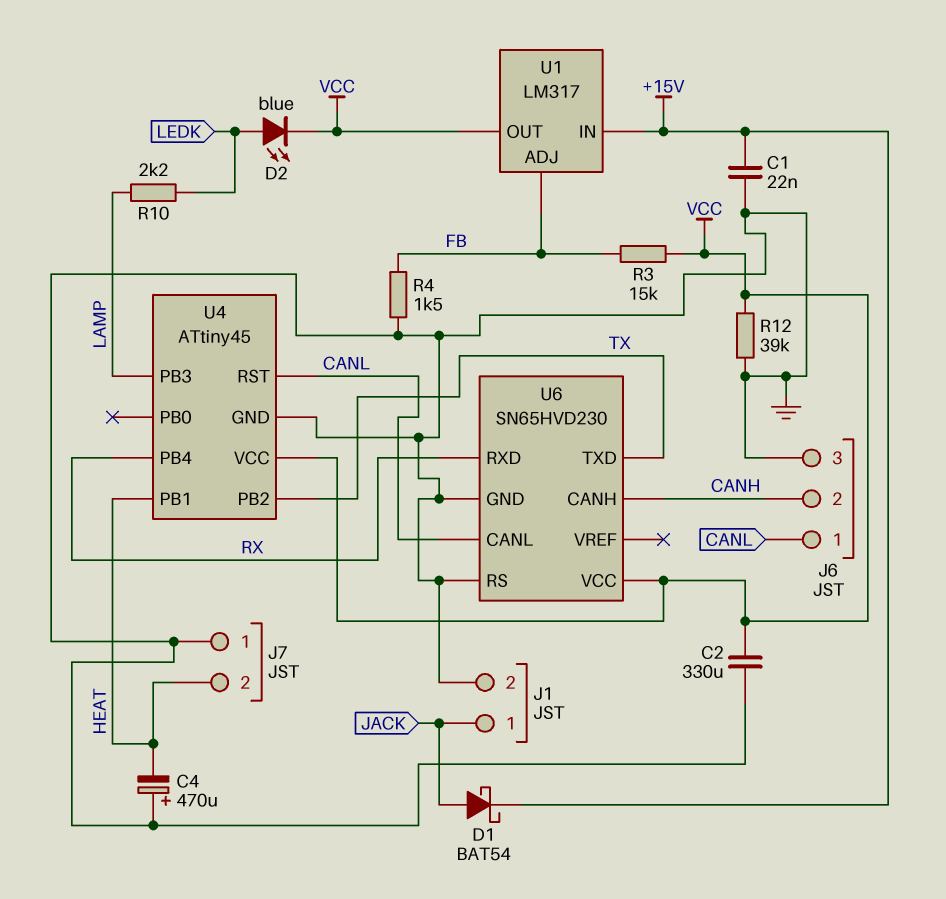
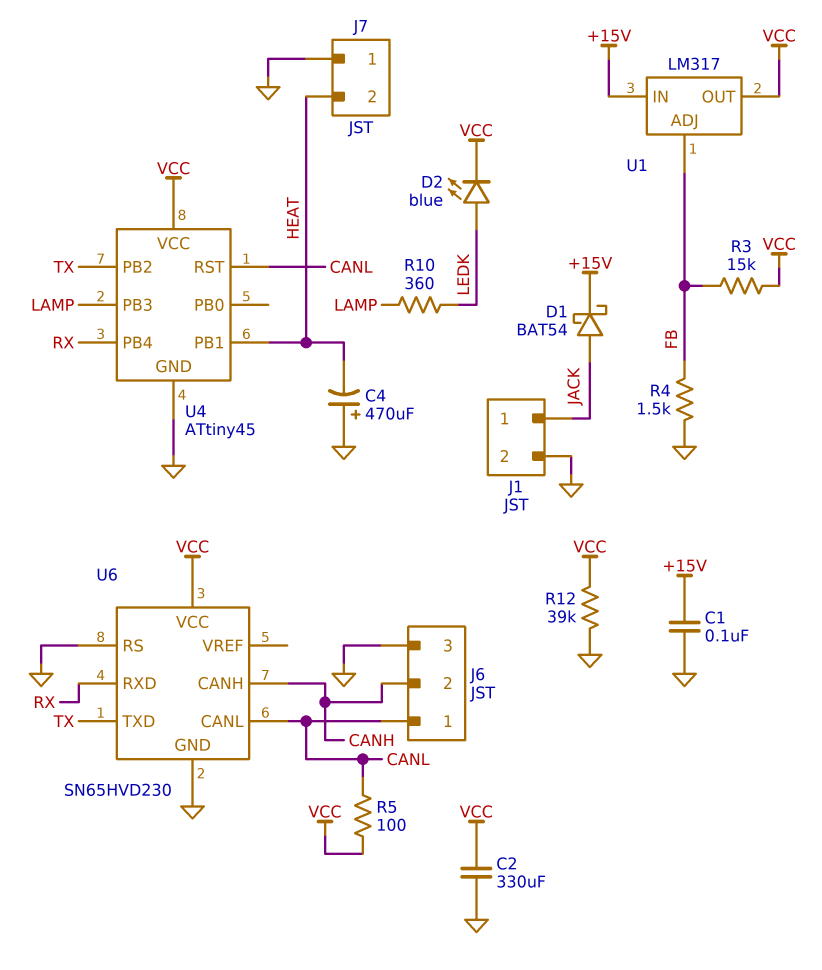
C1: 22nF (+15V, GND) -> 100nF (+15V, GND)
R5: none -> 100 (CANL, VCC)
R10: 2.2k (LAMP, LEDK) -> 360 (LAMP, LEDK)

